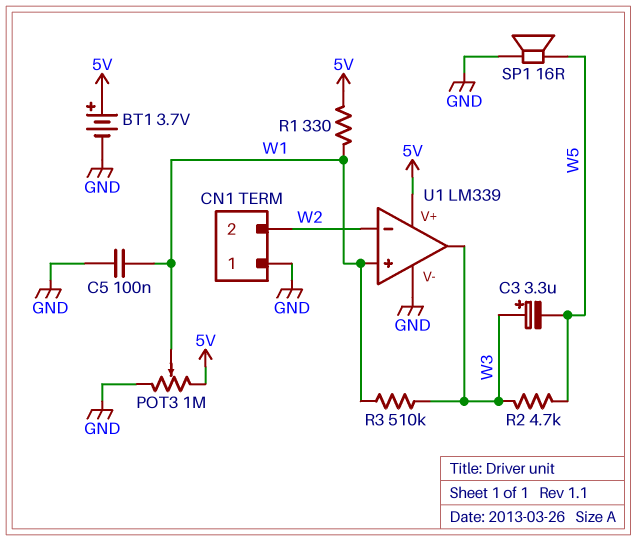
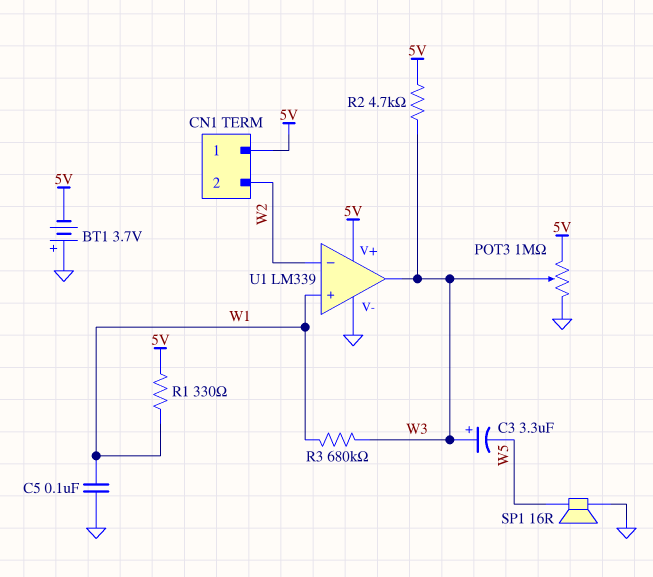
BT1: 3.7V (plus 5V, minus GND) -> 3.7V (plus GND, minus 5V)
CN1 pin 1: GND -> 5V
POT3: 1M (5V, GND, wiper W1) -> 1M (5V, GND, wiper W3)
R2: 4.7k (W3, W5) -> 4.7k (5V, W3)
R3: 510k (W1, W3) -> 680k (W1, W3)

